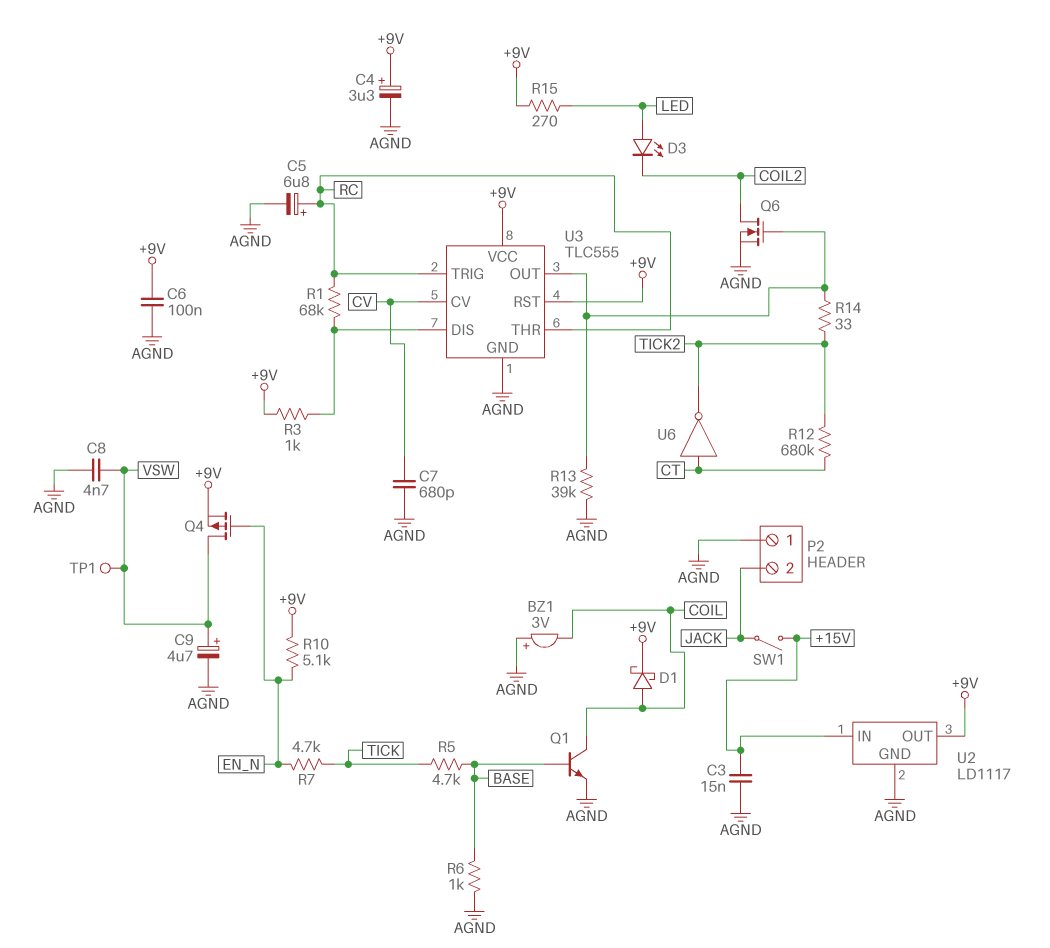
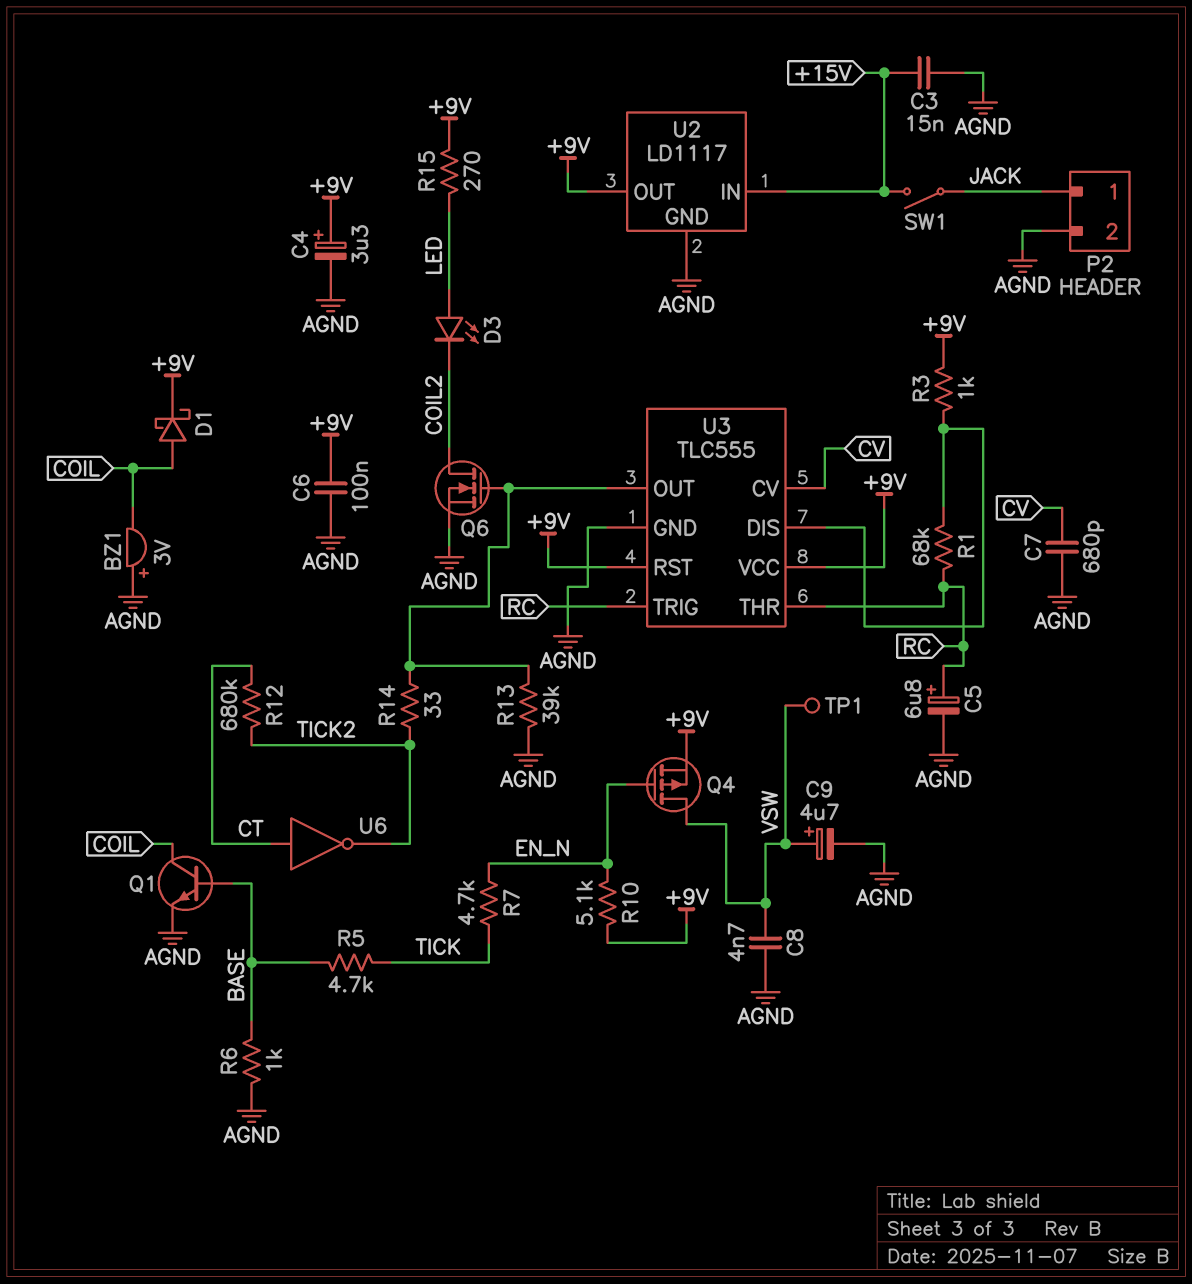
P2 pin 1: AGND -> JACK
P2 pin 2: JACK -> AGND

